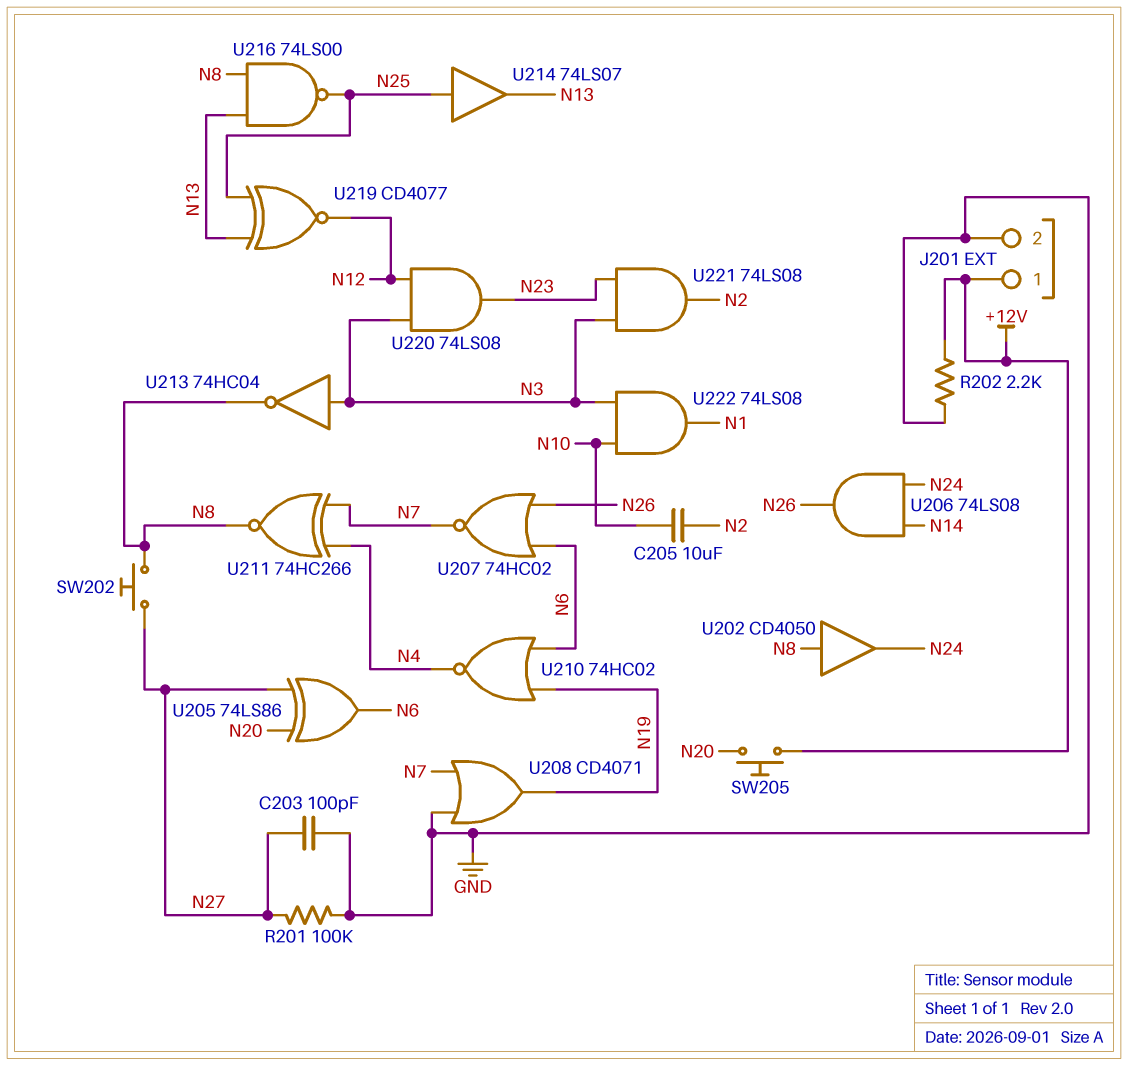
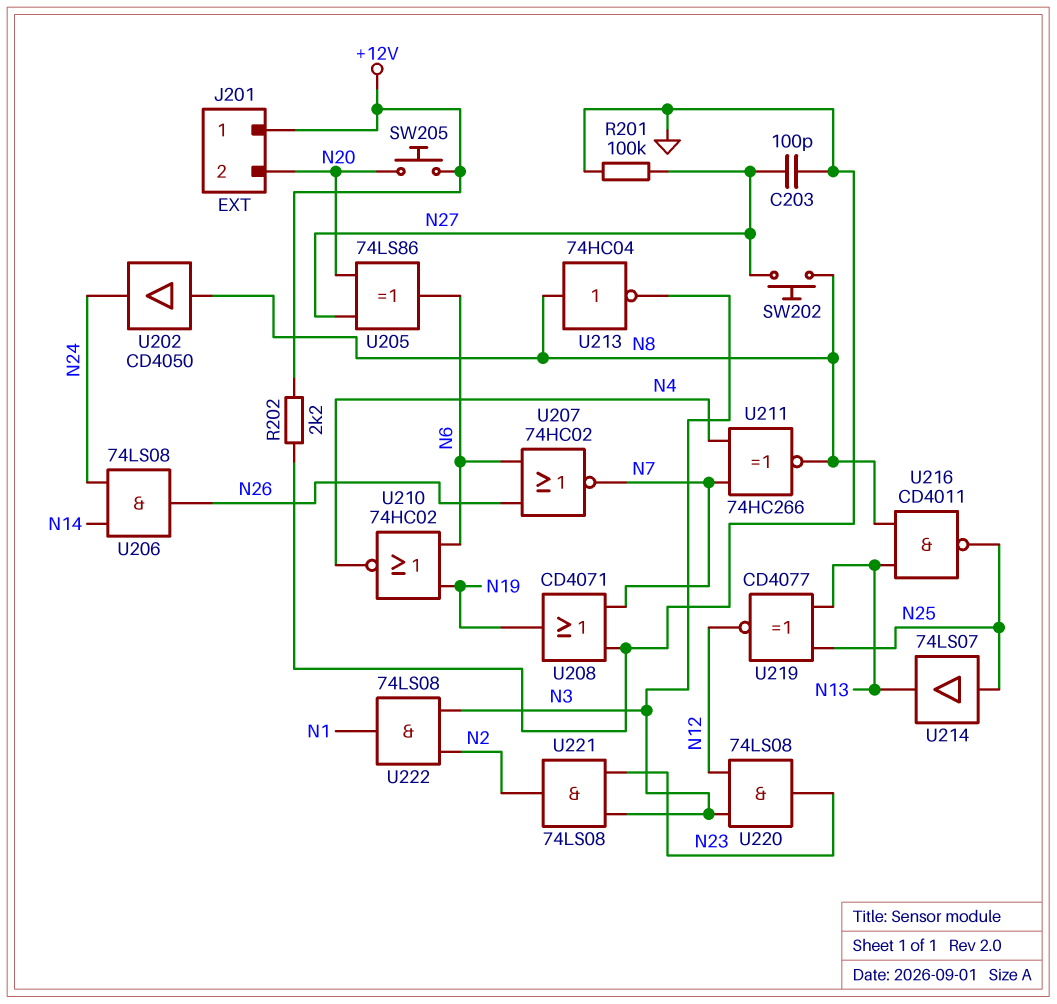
C205: 10uF (N2, N10) -> none
J201 pin 2: GND -> N20
U213: NOT 74HC04 (in N3, out N8) -> NOT 74HC04 (in N8, out N3)
U216: NAND 74LS00 (in N8, in N13, out N25) -> NAND CD4011 (in N8, in N13, out N25)
U222: AND 74LS08 (in N3, in N10, out N1) -> AND 74LS08 (in N2, in N3, out N1)

